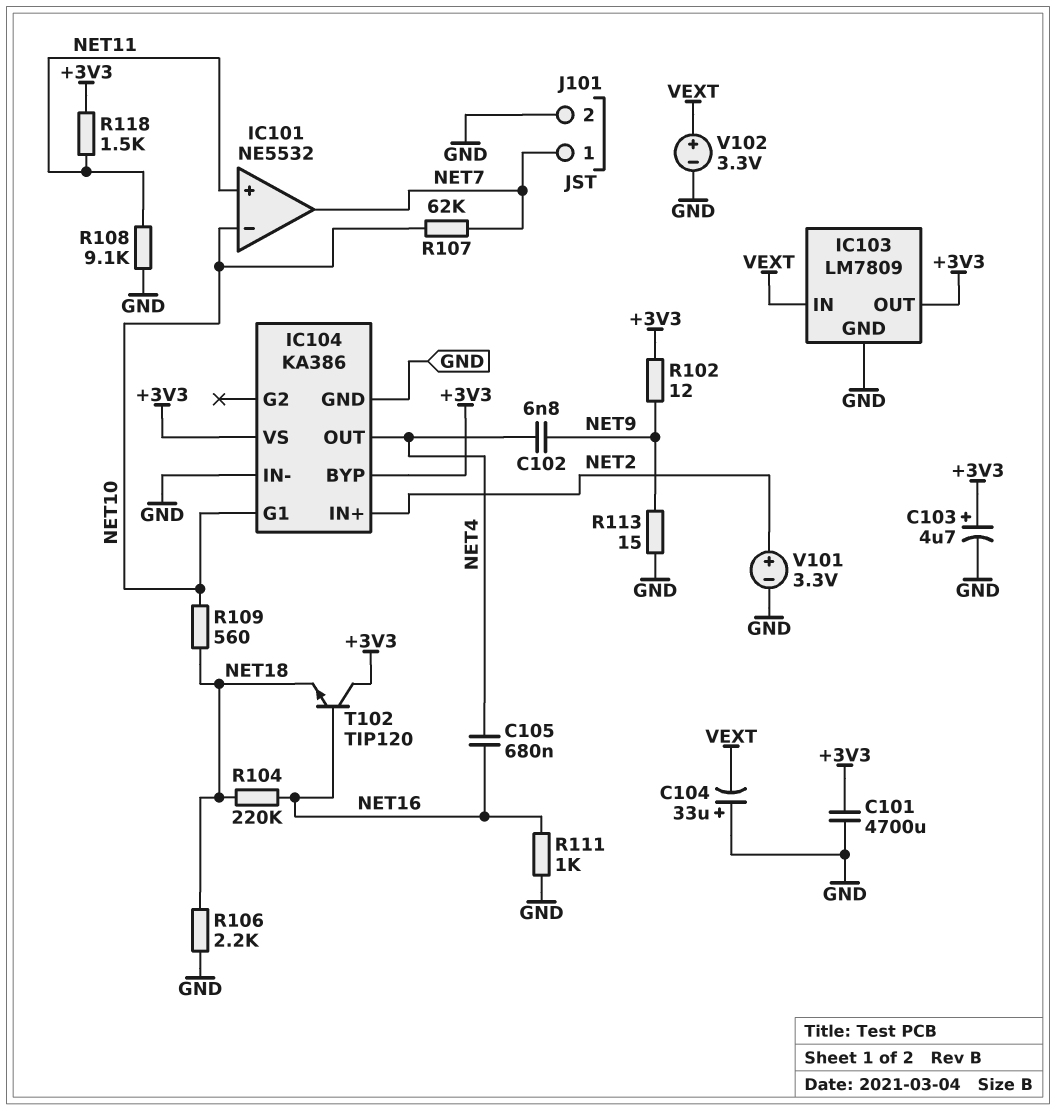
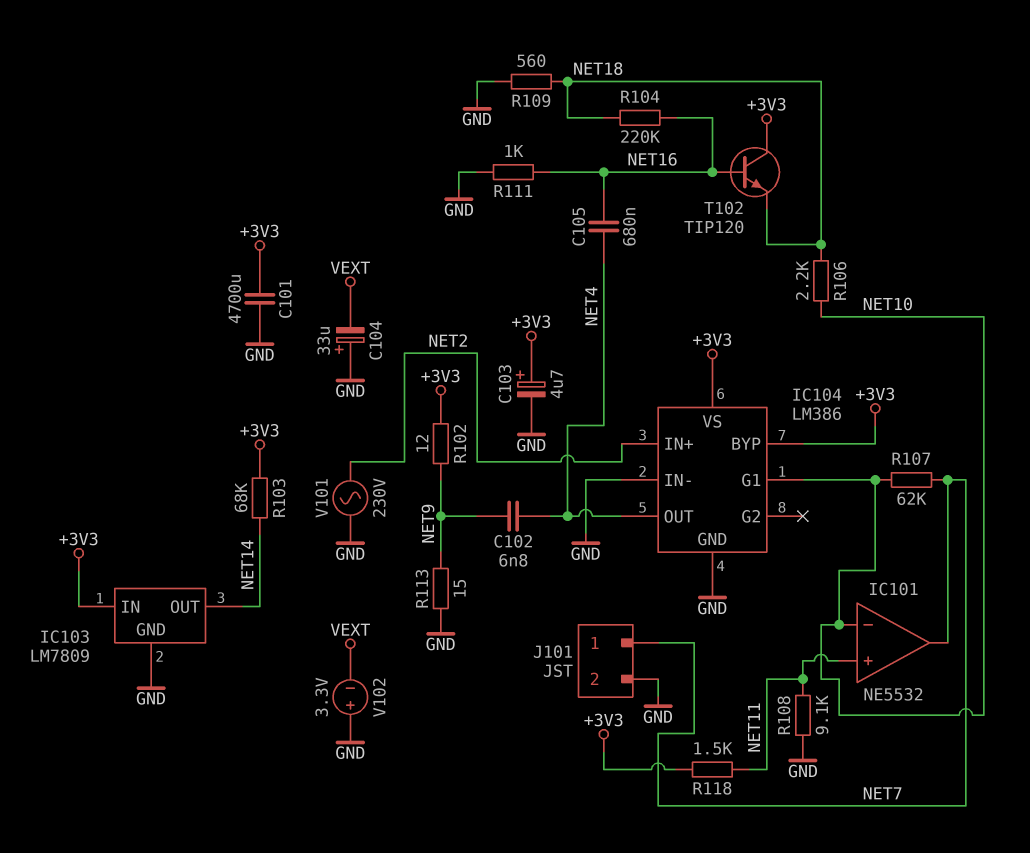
IC103 pin IN: VEXT -> +3V3
IC103 pin OUT: +3V3 -> NET14
IC104: KA386 -> LM386
R103: none -> 68k (+3V3, NET14)
R106: 2.2k (GND, NET18) -> 2.2k (NET10, NET18)
R109: 560 (NET10, NET18) -> 560 (GND, NET18)
V101: 3.3V (plus NET2, minus GND) -> AC 230V (GND, NET2)
V102: 3.3V (plus VEXT, minus GND) -> 3.3V (plus GND, minus VEXT)

